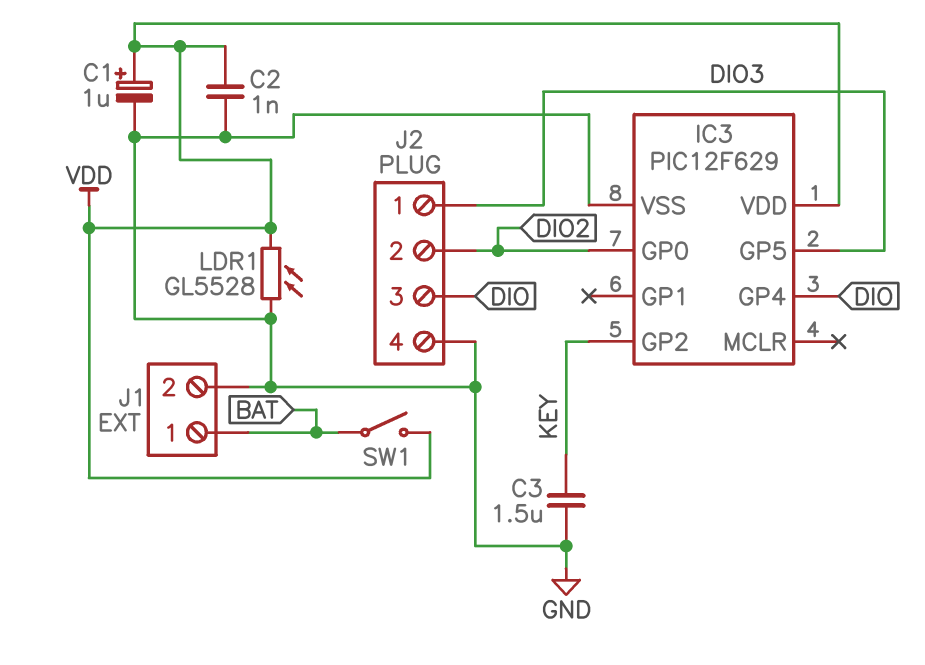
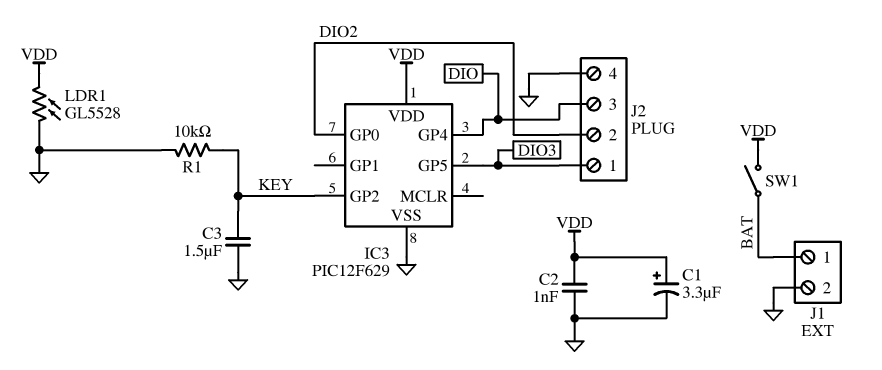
C1: 1uF (plus VDD, minus GND) -> 3.3uF (plus VDD, minus GND)
R1: none -> 10k (GND, KEY)

